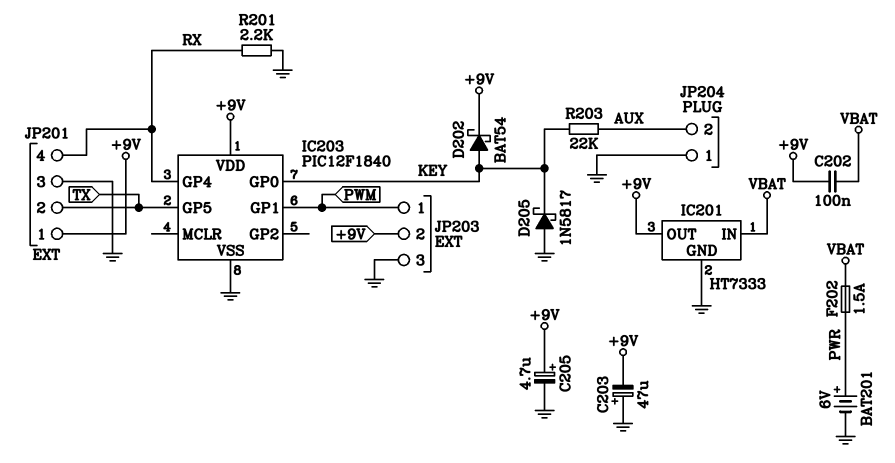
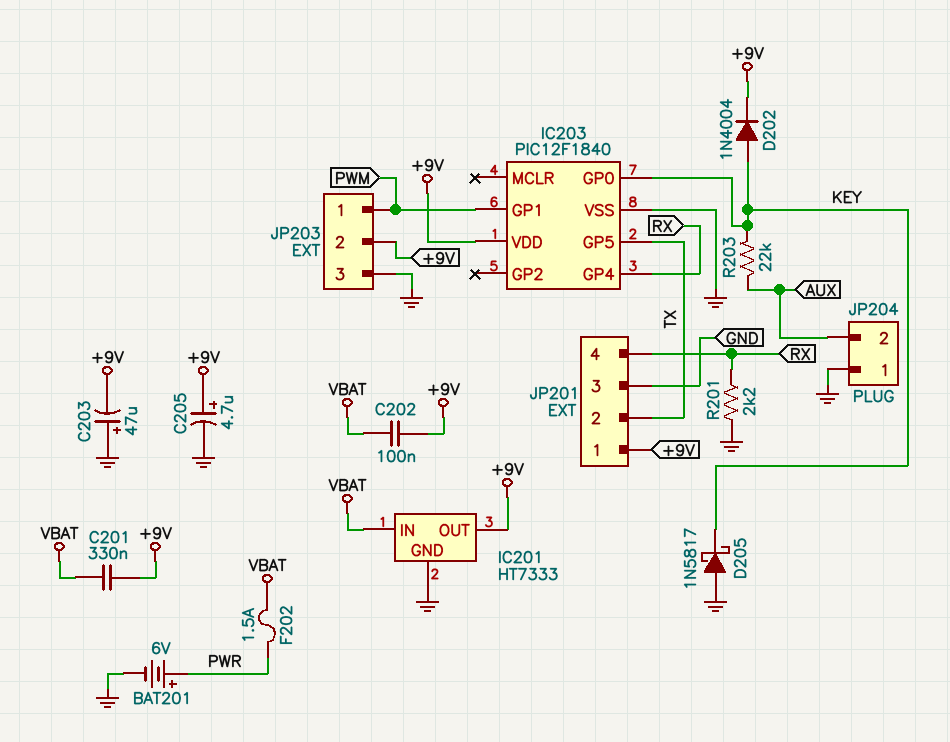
C201: none -> 330nF (+9V, VBAT)
D202: schottky BAT54 (A KEY, K +9V) -> diode 1N4004 (A KEY, K +9V)

